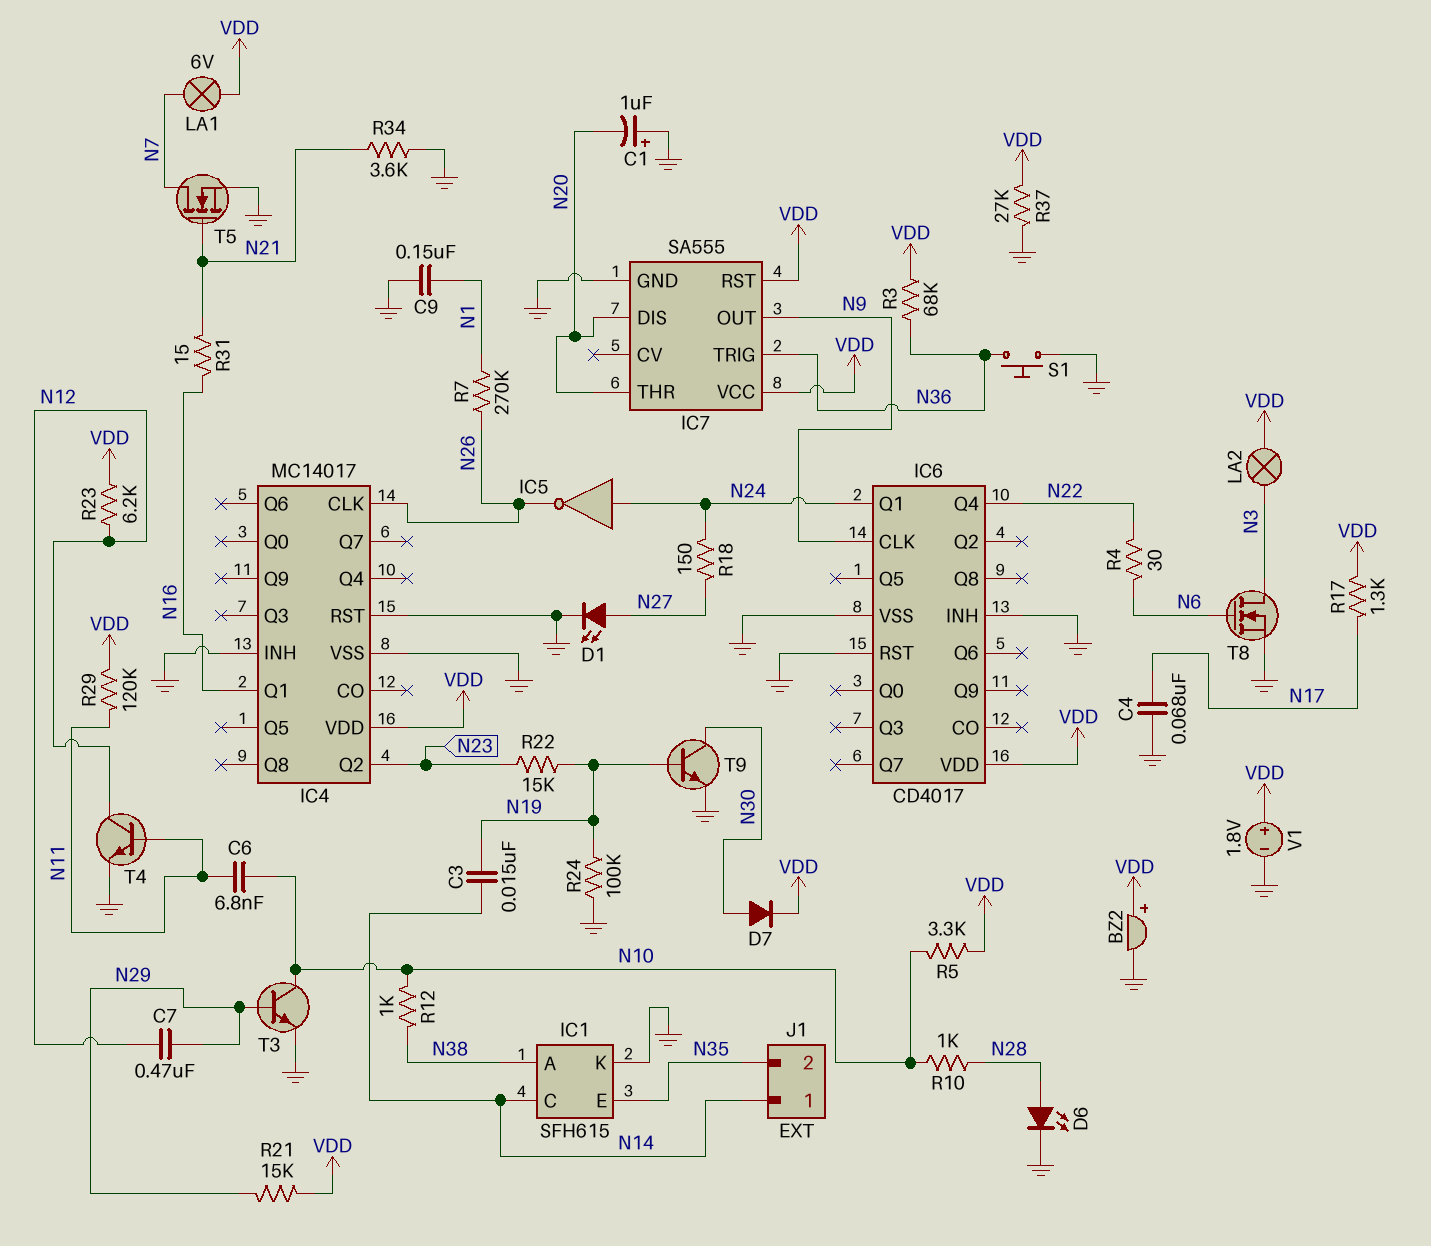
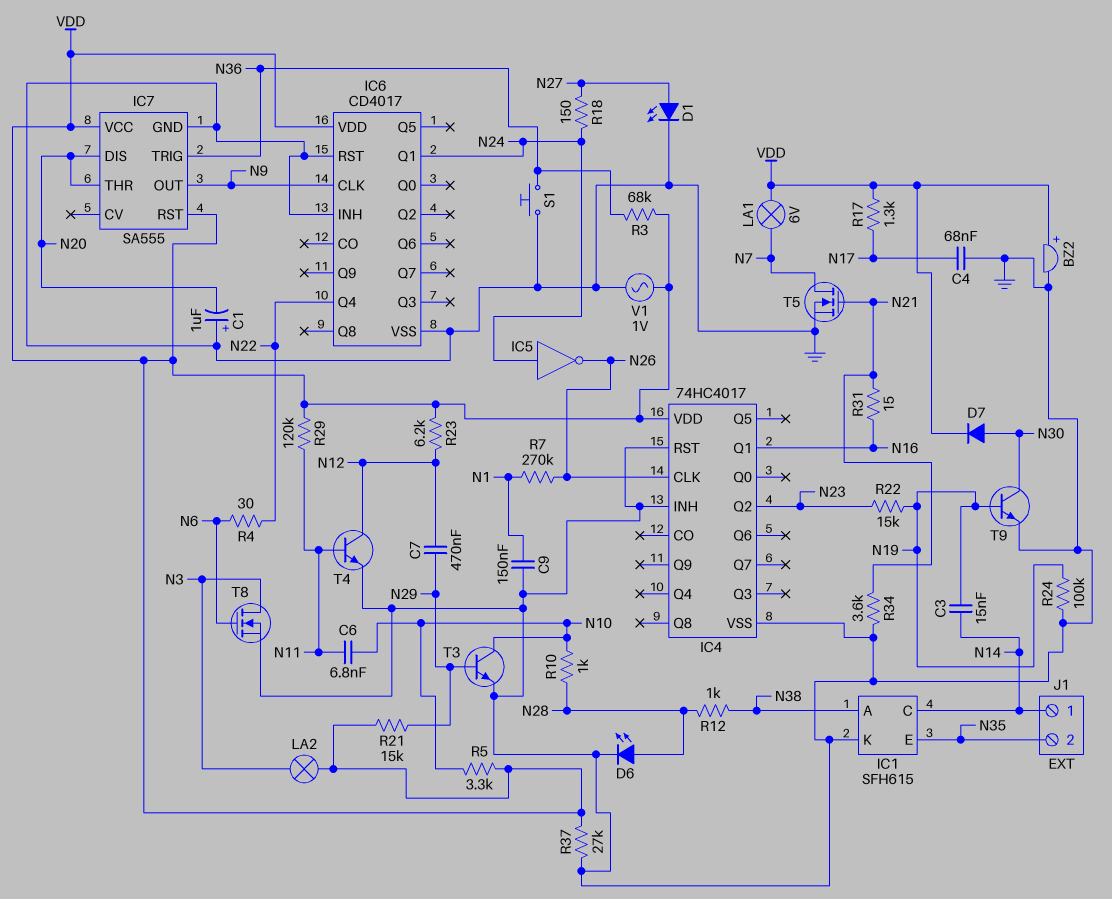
IC4: MC14017 -> 74HC4017
R12: 1k (N10, N38) -> 1k (N28, N38)
V1: 1.8V (plus VDD, minus GND) -> AC 1V (GND, VDD)

